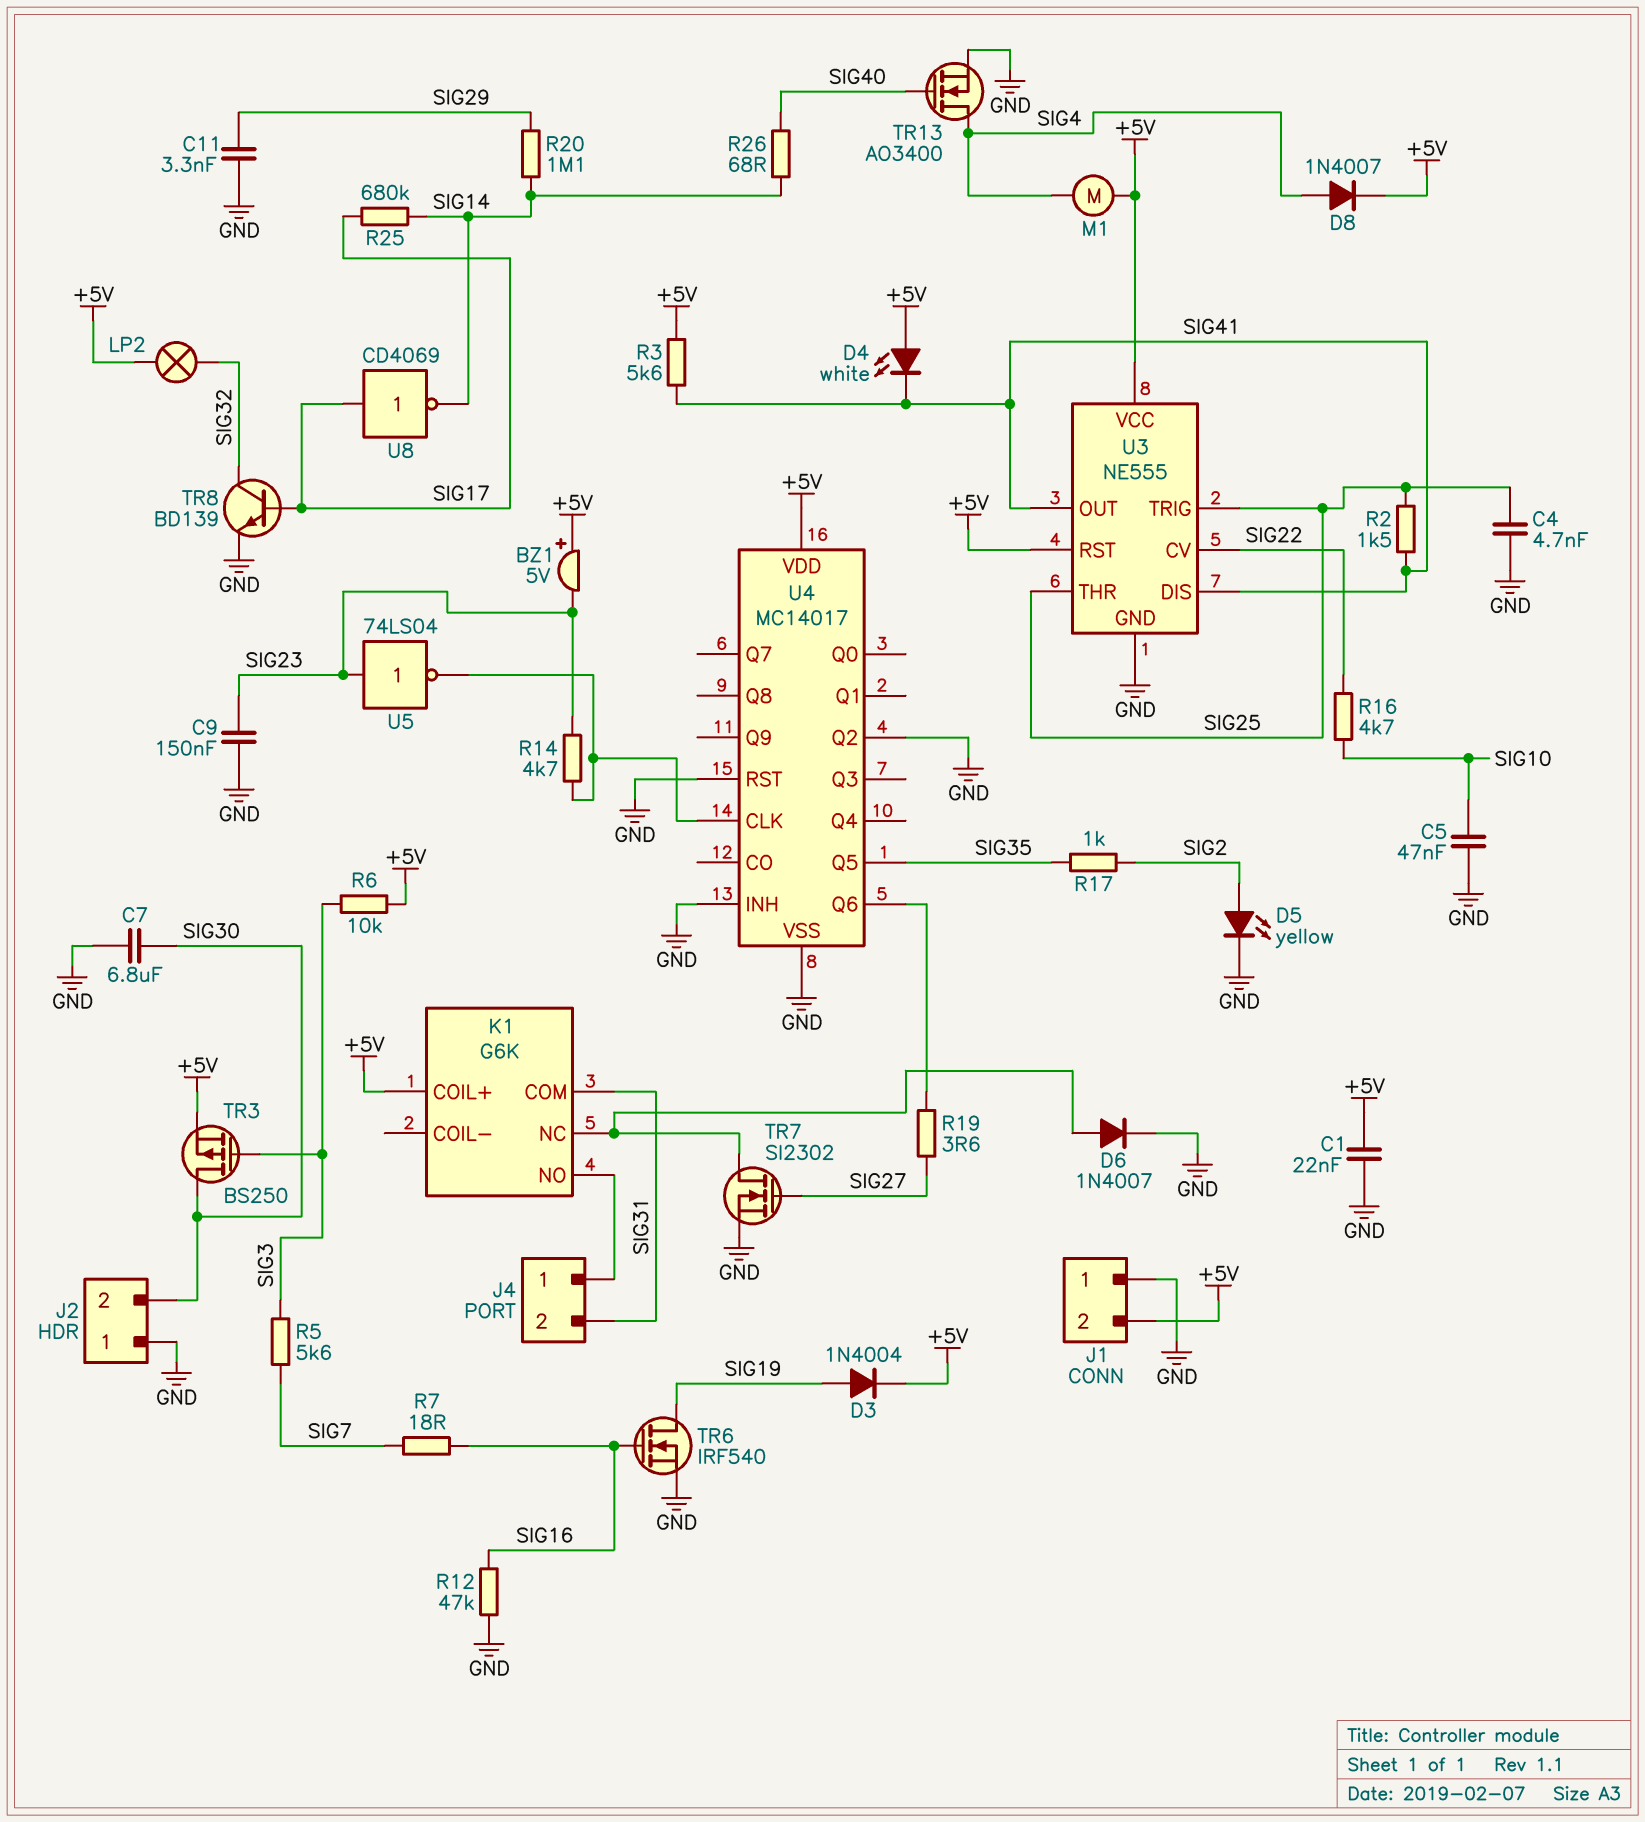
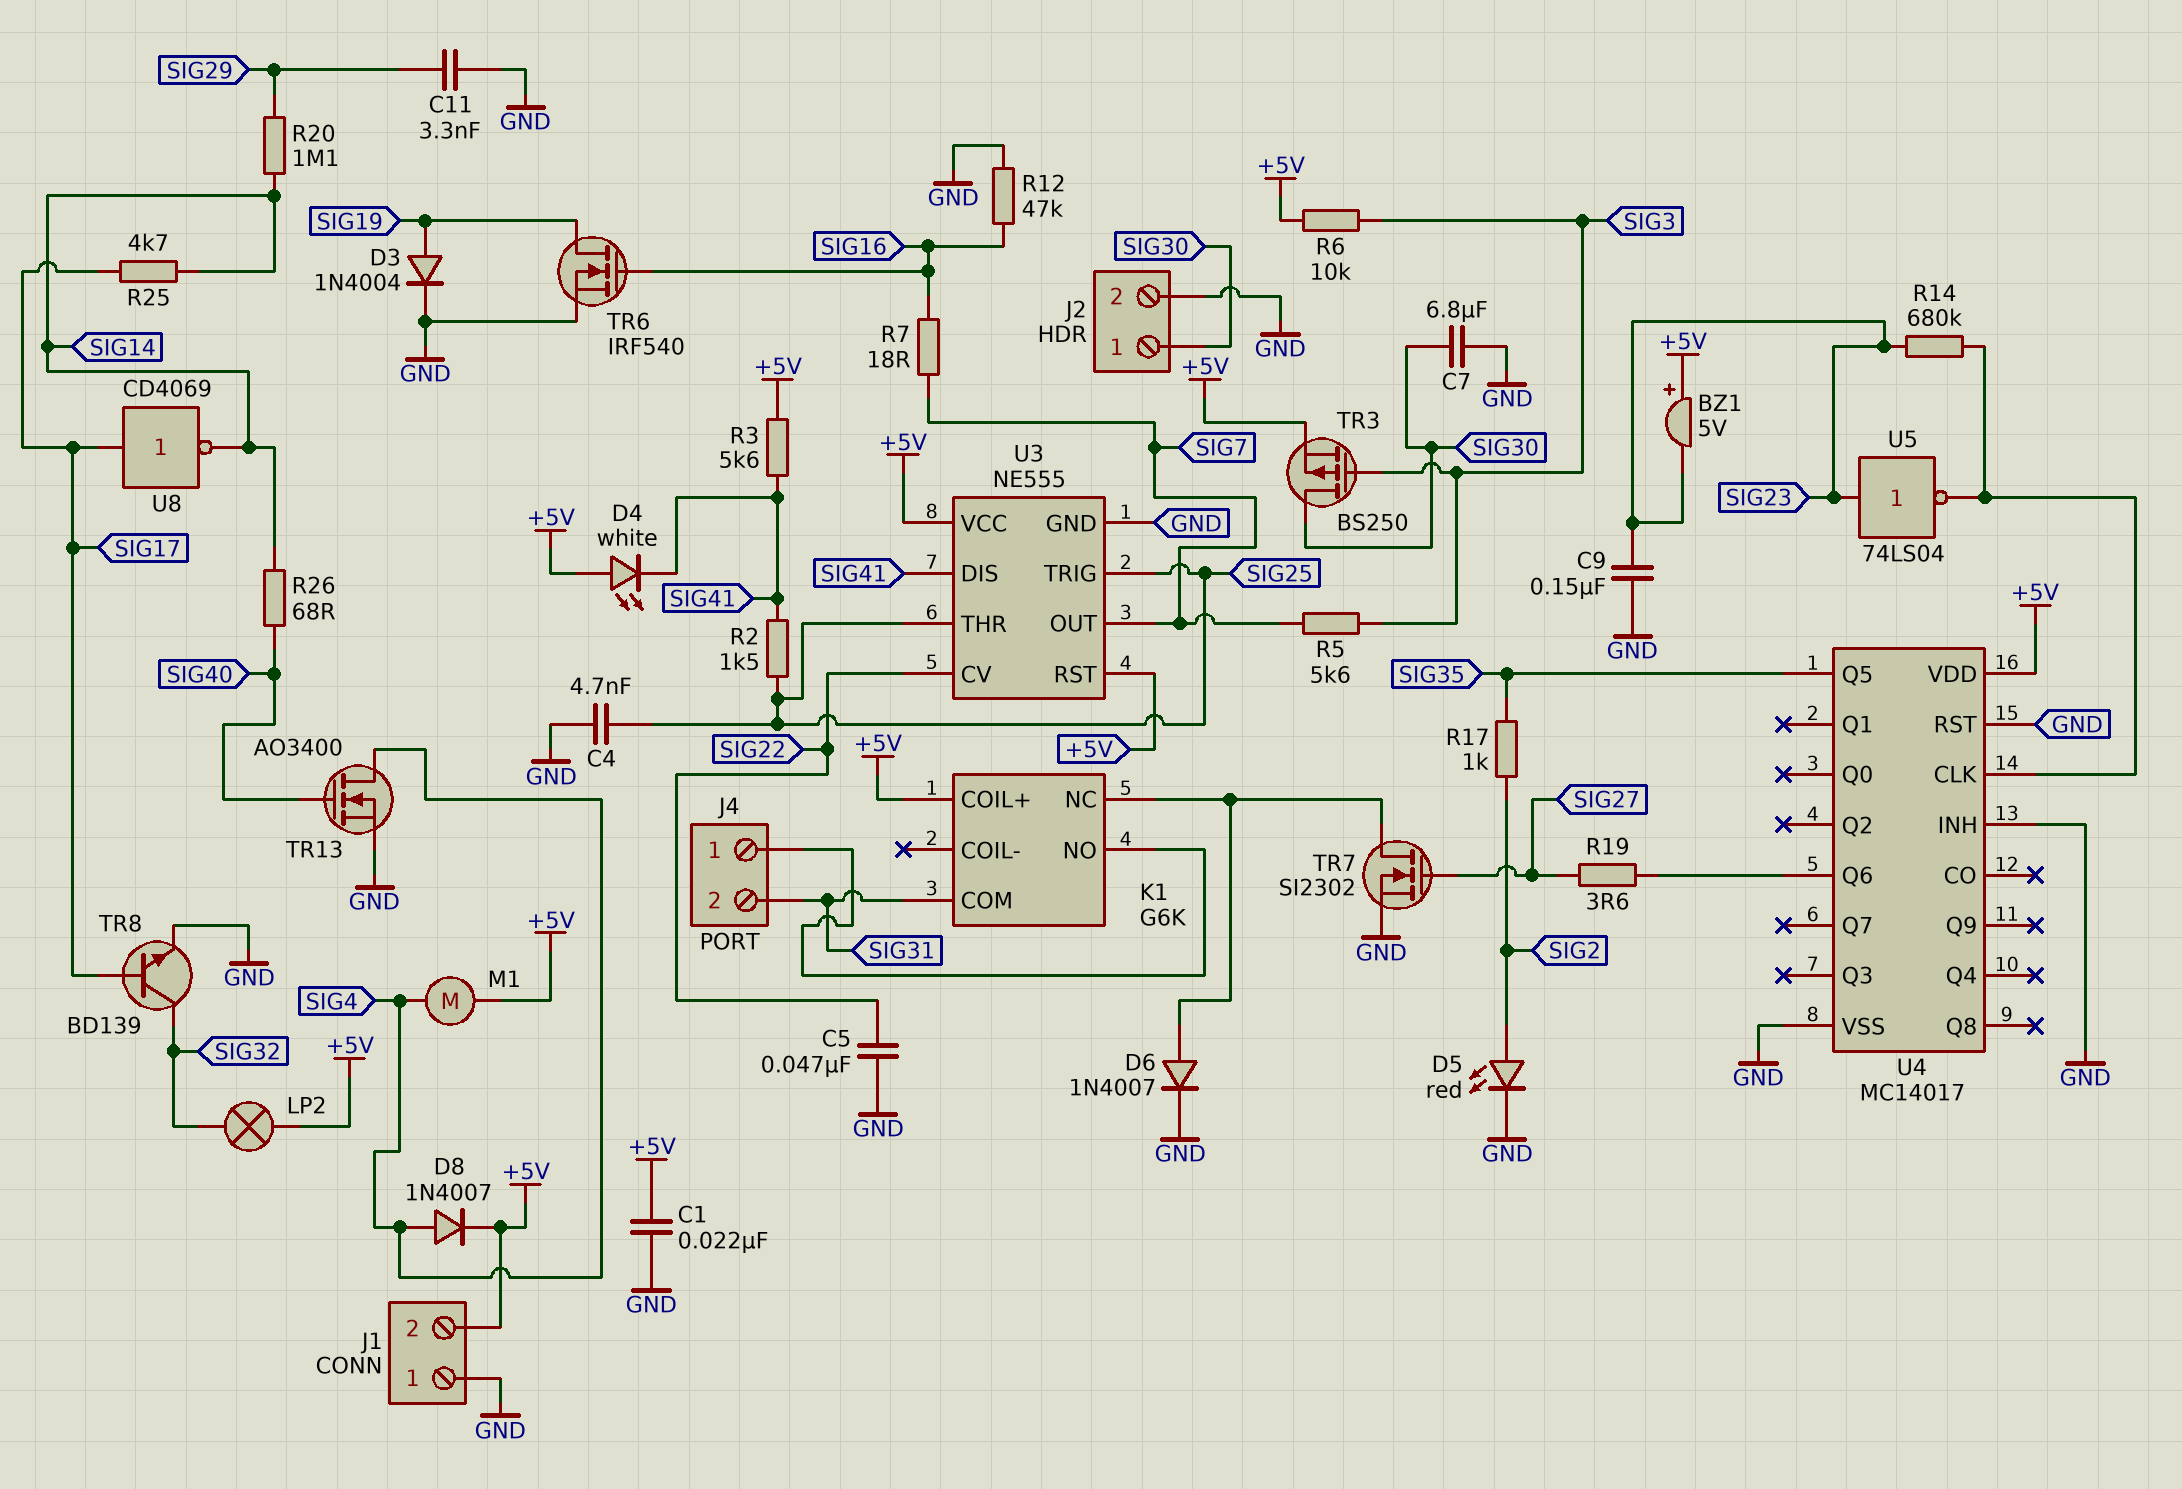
C5: 47nF (GND, SIG10) -> 47nF (GND, SIG22)
D3: diode 1N4004 (A SIG19, K +5V) -> diode 1N4004 (A SIG19, K GND)
D5: LED yellow (A SIG2, K GND) -> LED red (A SIG2, K GND)
J2 pin 1: GND -> SIG30
J2 pin 2: SIG30 -> GND
R14: 4.7k (SIG23, U4/CLK) -> 680k (SIG23, U4/CLK)
R16: 4.7k (SIG10, SIG22) -> none
R25: 680k (SIG14, SIG17) -> 4.7k (SIG14, SIG17)
U3 pin OUT: SIG41 -> SIG7
U4 pin Q2: GND -> none

